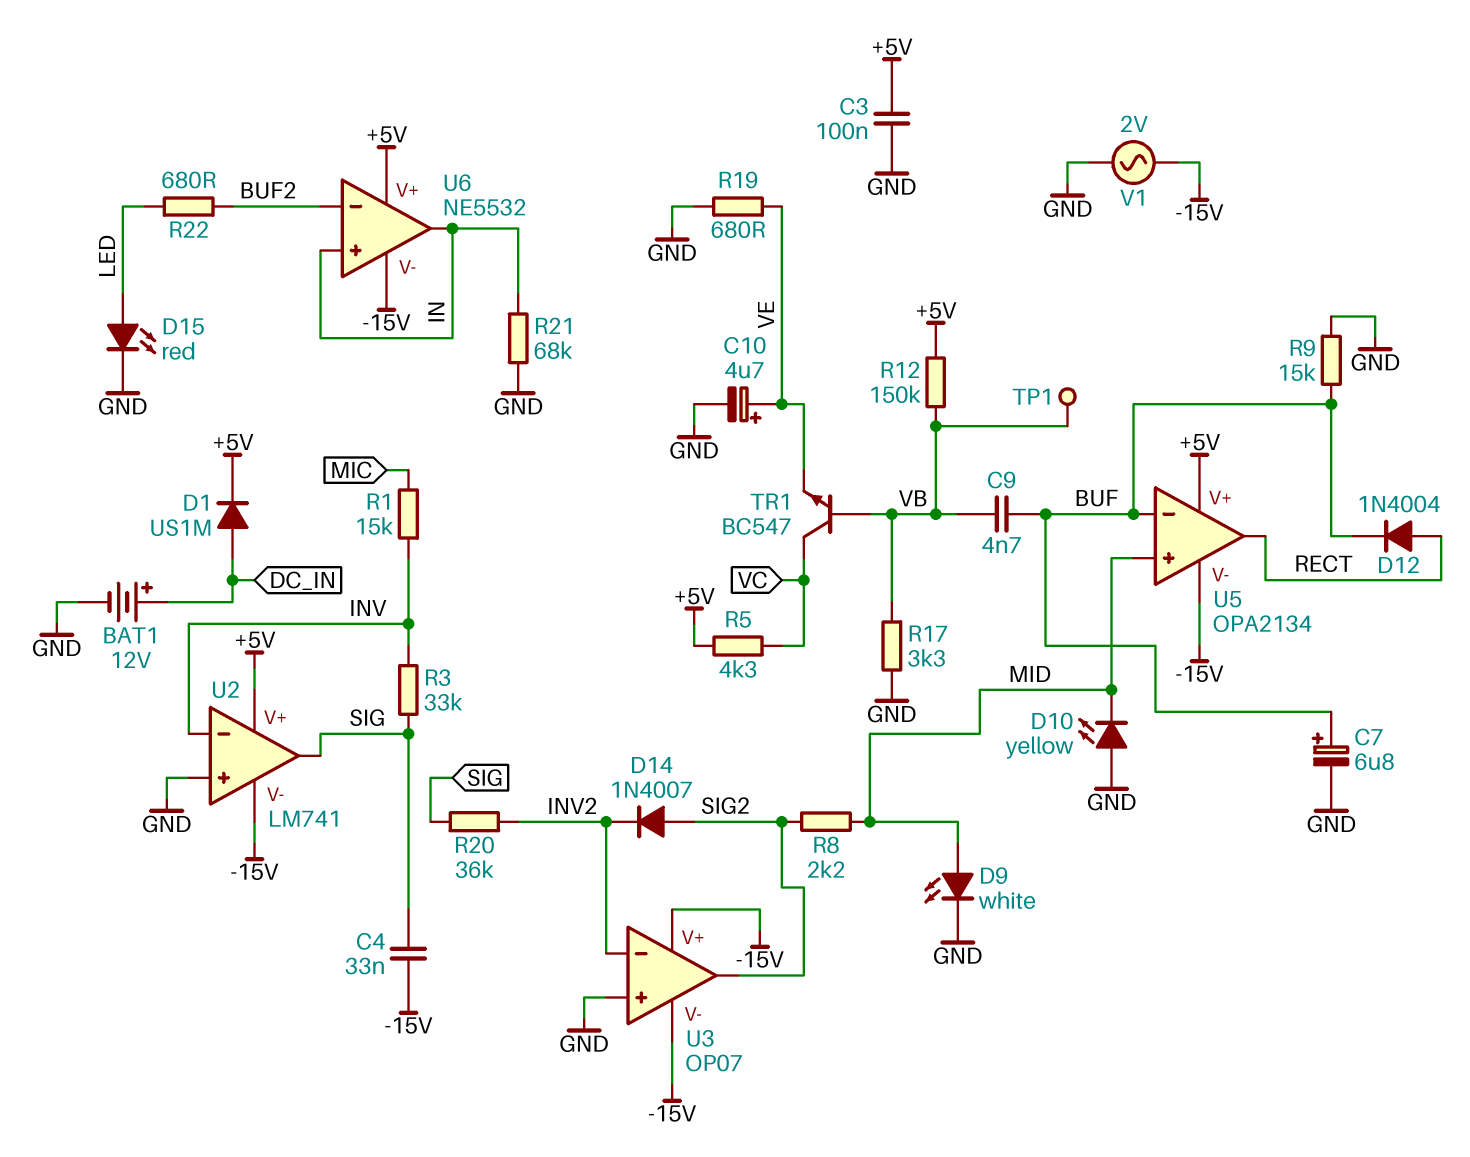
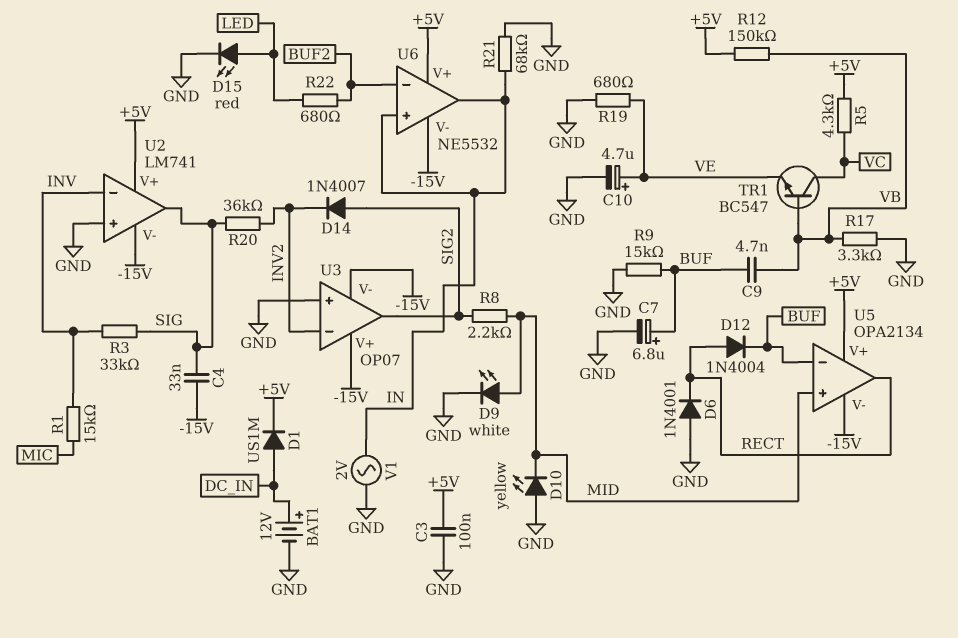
D6: none -> diode 1N4001 (A GND, K RECT)
TP1: test point (VB) -> none
V1: AC 2V (-15V, GND) -> AC 2V (GND, IN)

